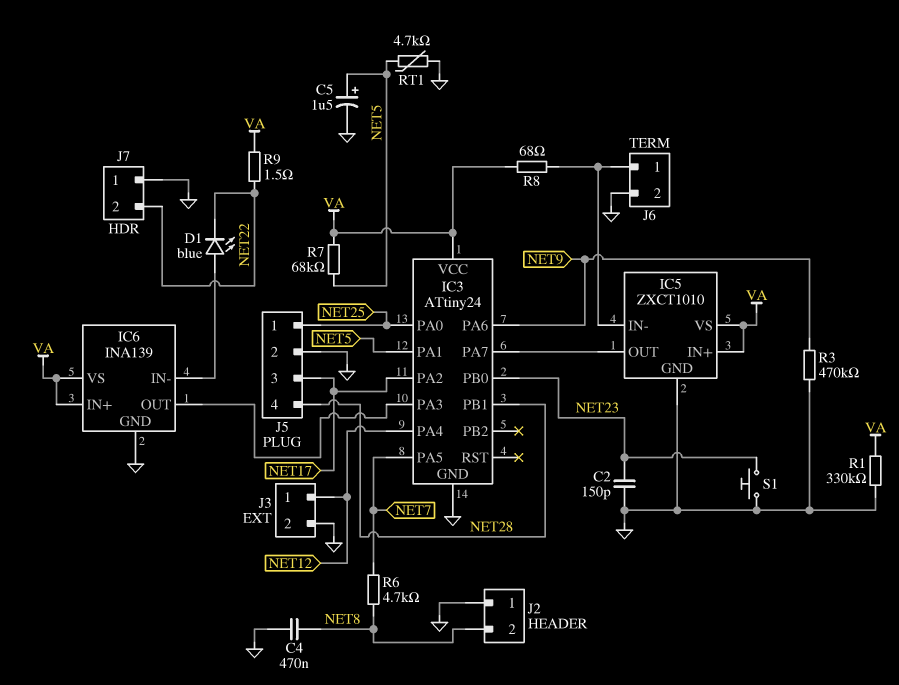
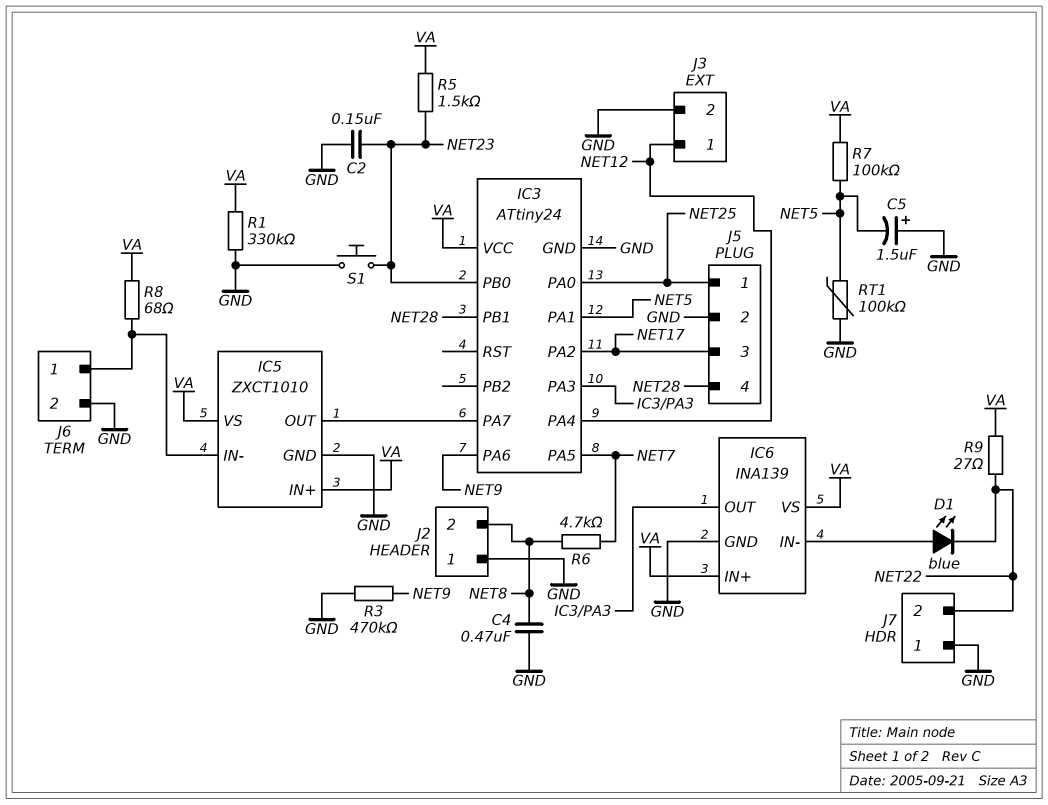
C2: 150pF (GND, NET23) -> 150nF (GND, NET23)
C5: 1.5uF (plus NET5, minus GND) -> 1.5uF (plus GND, minus NET5)
R5: none -> 1.5k (NET23, VA)
R7: 68k (NET5, VA) -> 100k (NET5, VA)
R9: 1.5 (NET22, VA) -> 27 (NET22, VA)
RT1: 4.7k (GND, NET5) -> 100k (GND, NET5)

